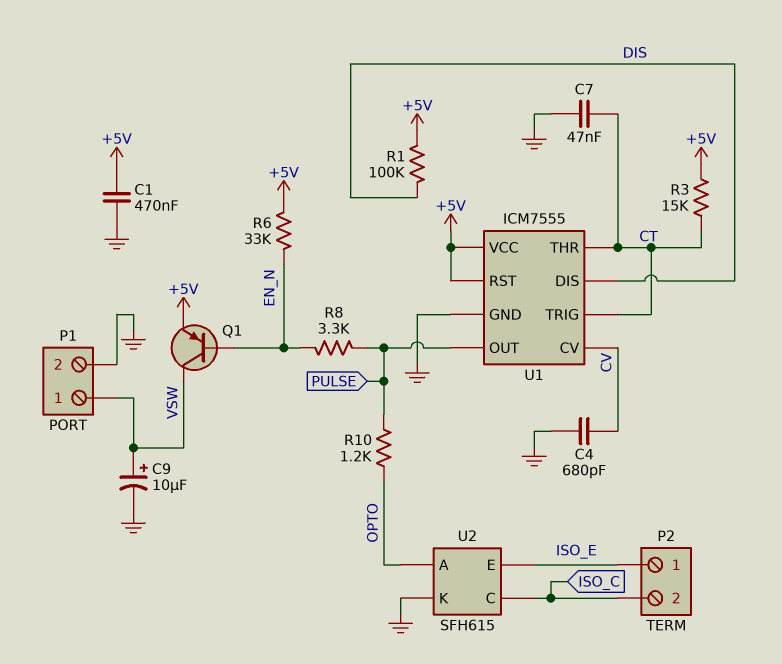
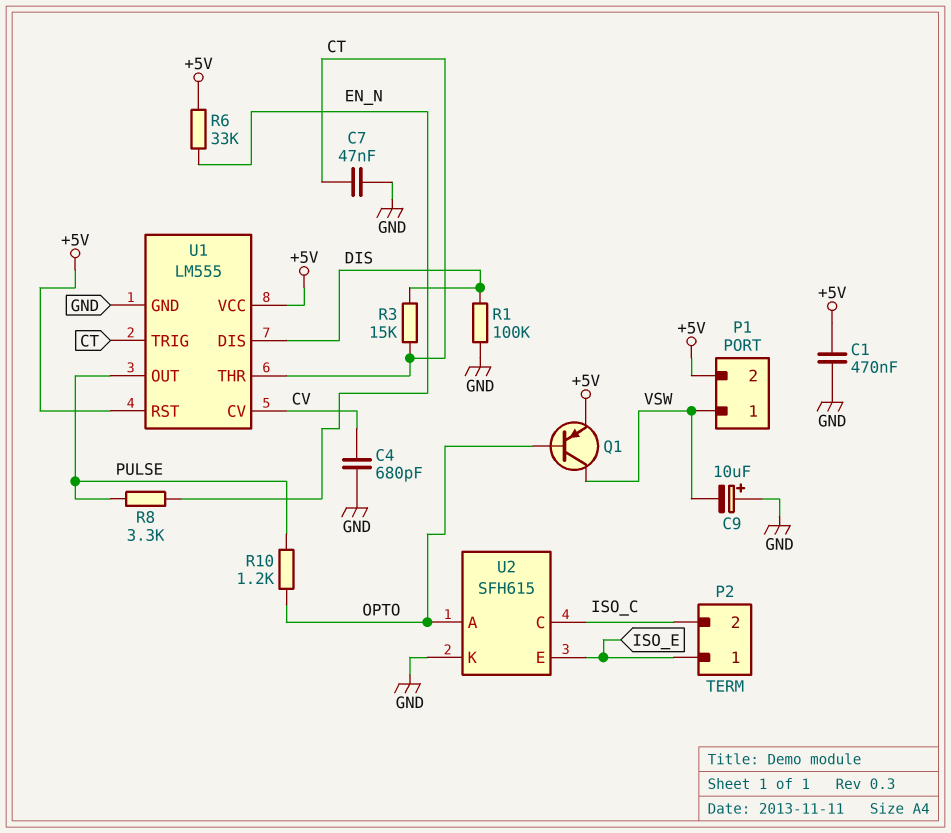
C9: 10uF (plus VSW, minus GND) -> 10uF (plus GND, minus VSW)
P1 pin 2: GND -> +5V
Q1: PNP (B EN_N, C VSW, E +5V) -> PNP (B OPTO, C VSW, E +5V)
R1: 100k (+5V, DIS) -> 100k (DIS, GND)
R3: 15k (+5V, CT) -> 15k (CT, DIS)
U1: ICM7555 -> LM555

